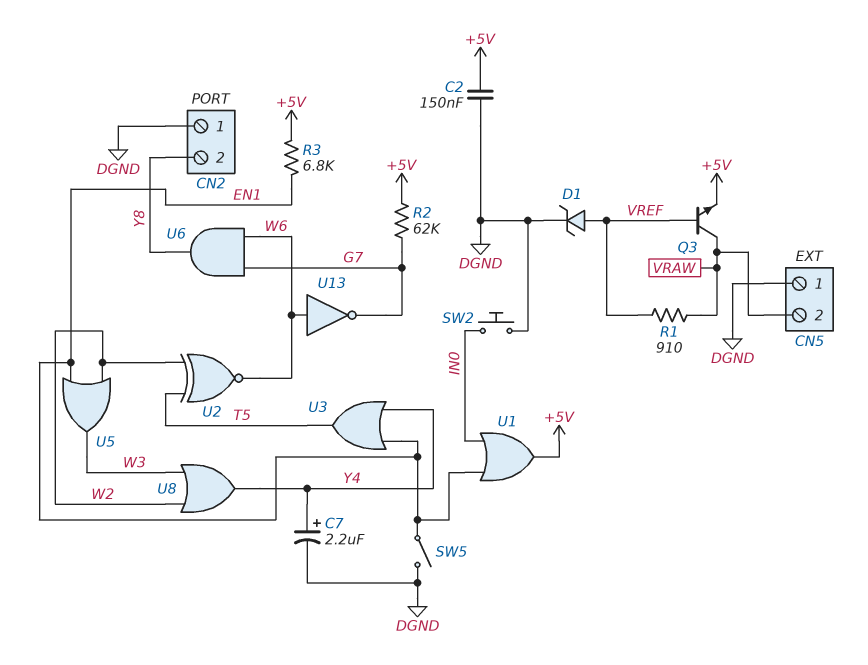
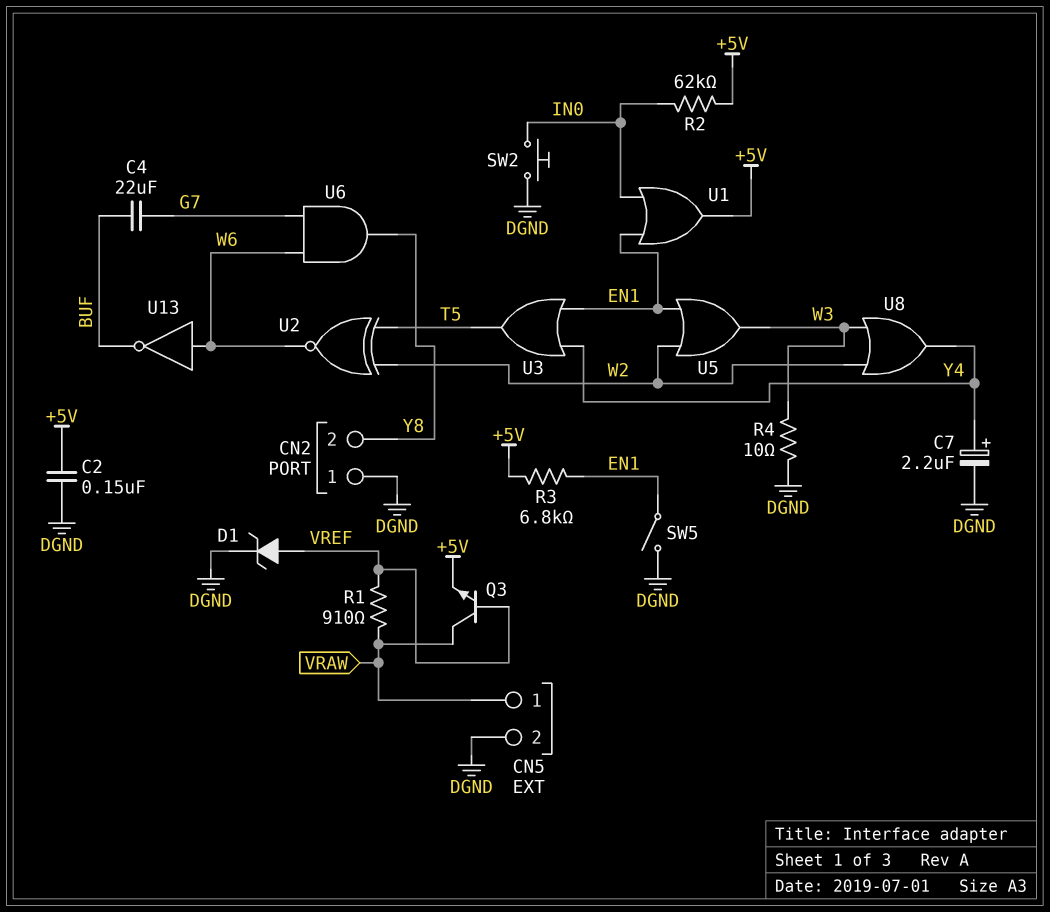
C4: none -> 22uF (BUF, G7)
CN5 pin 1: DGND -> VRAW
CN5 pin 2: VRAW -> DGND
R2: 62k (+5V, G7) -> 62k (+5V, IN0)
R4: none -> 10 (DGND, W3)
U13: NOT (in W6, out G7) -> NOT (in W6, out BUF)

